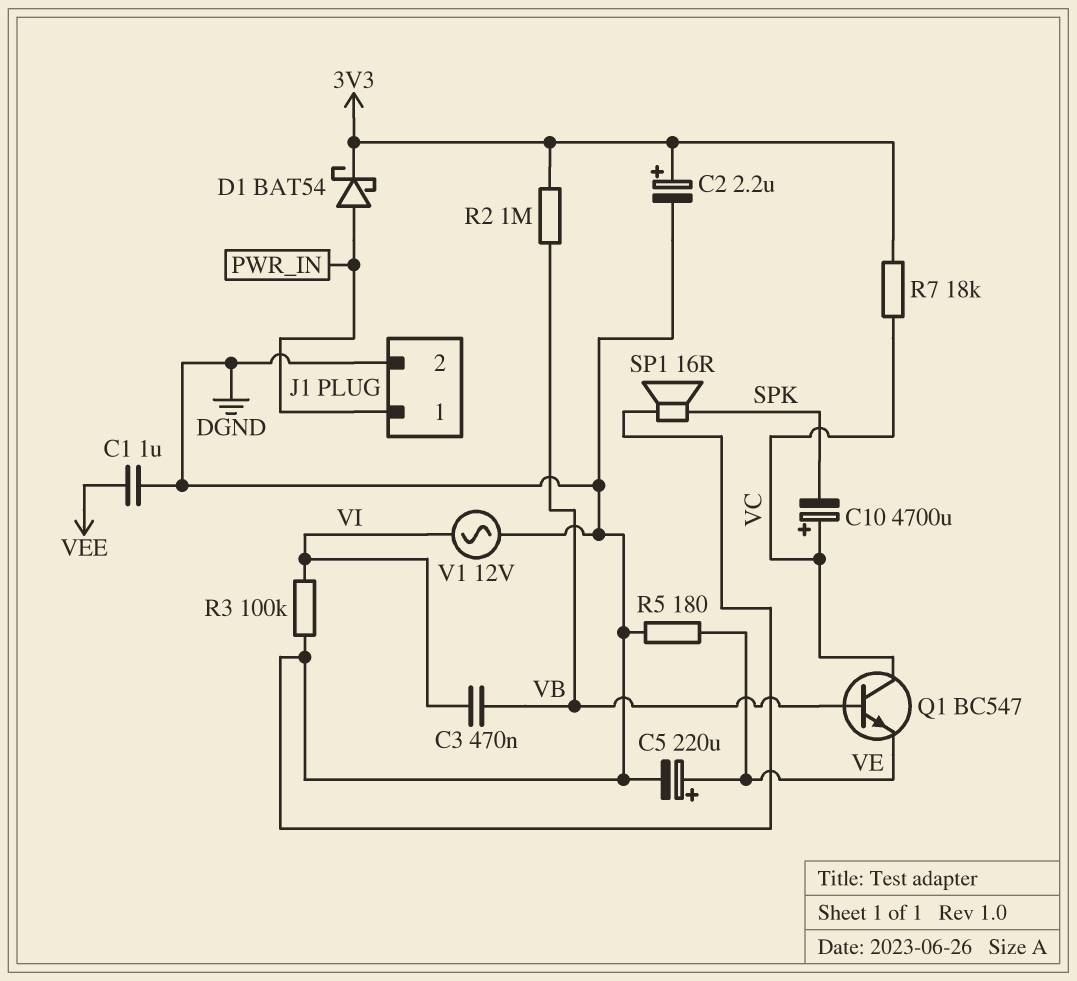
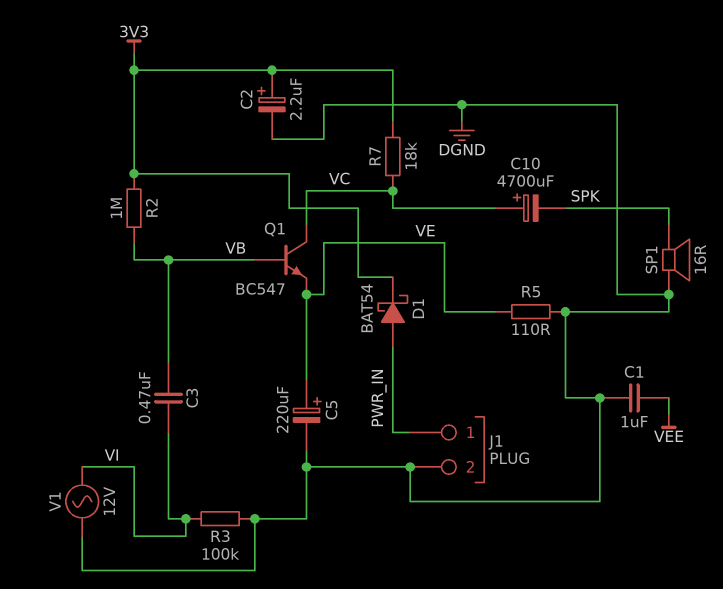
R5: 180 (DGND, VE) -> 110 (DGND, VE)

